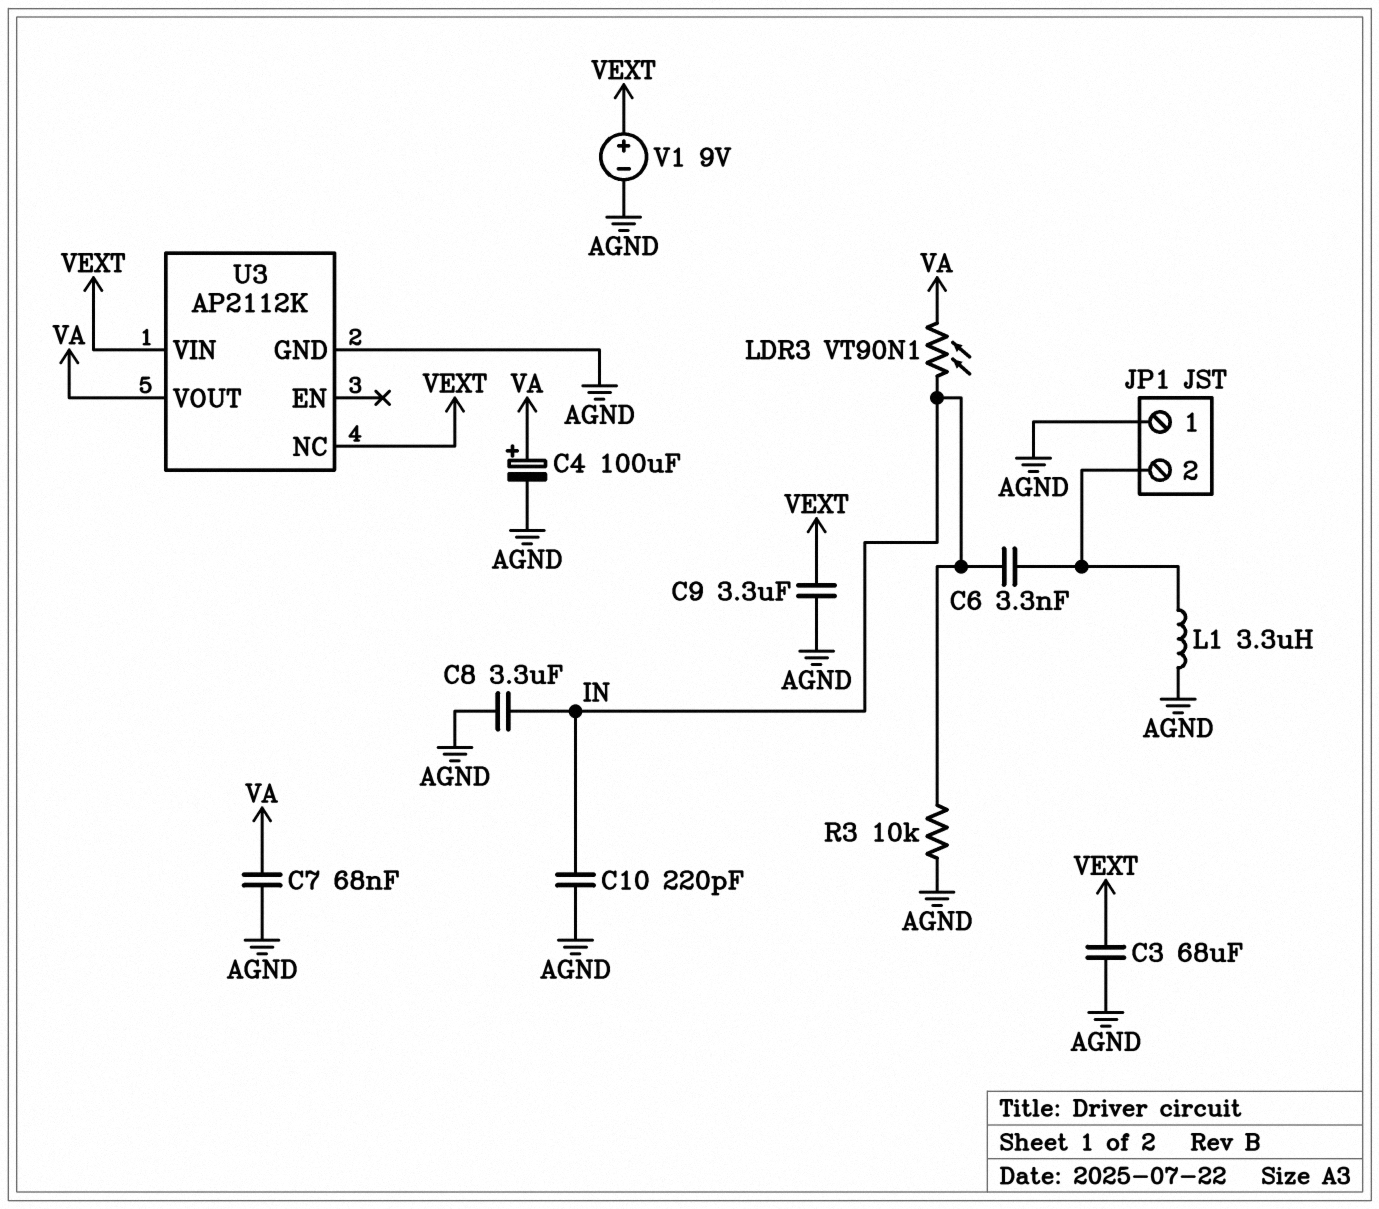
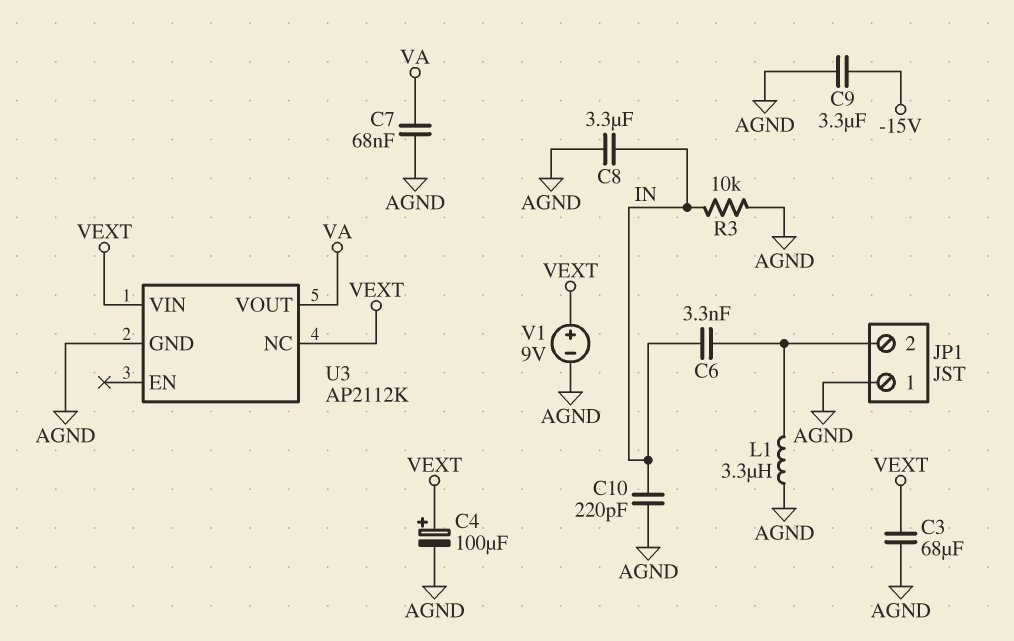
C4: 100uF (plus VA, minus AGND) -> 100uF (plus VEXT, minus AGND)
C9: 3.3uF (AGND, VEXT) -> 3.3uF (-15V, AGND)
LDR3: VT90N1 (IN, VA) -> none

